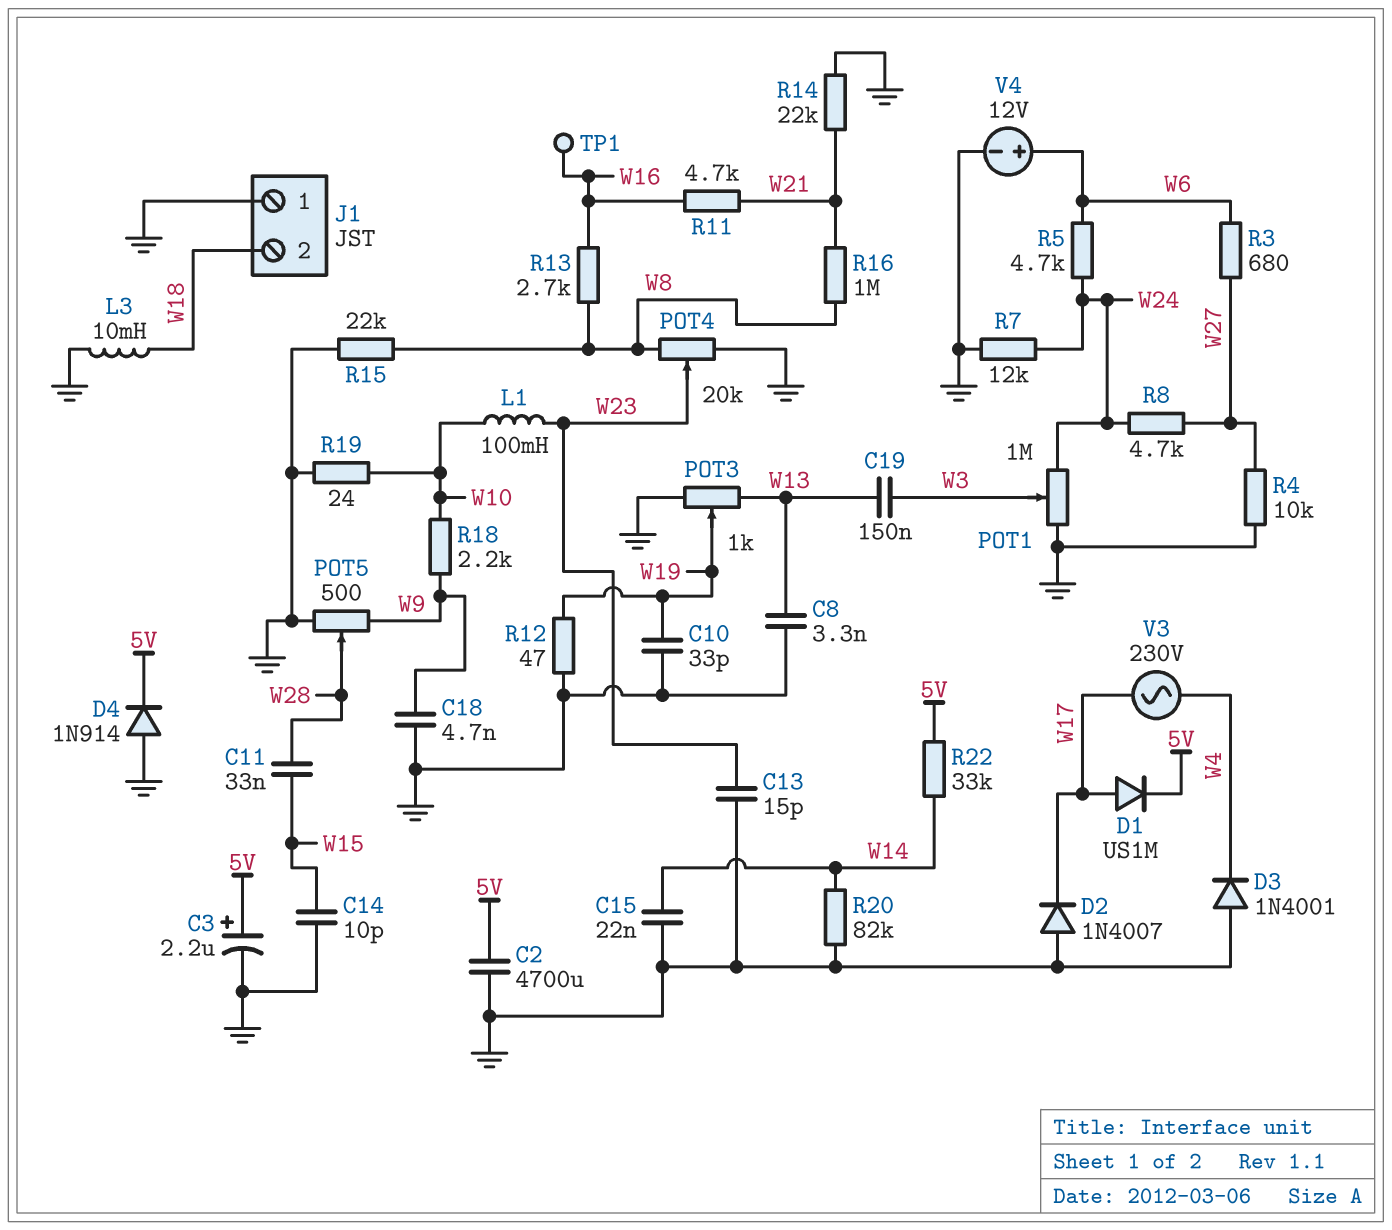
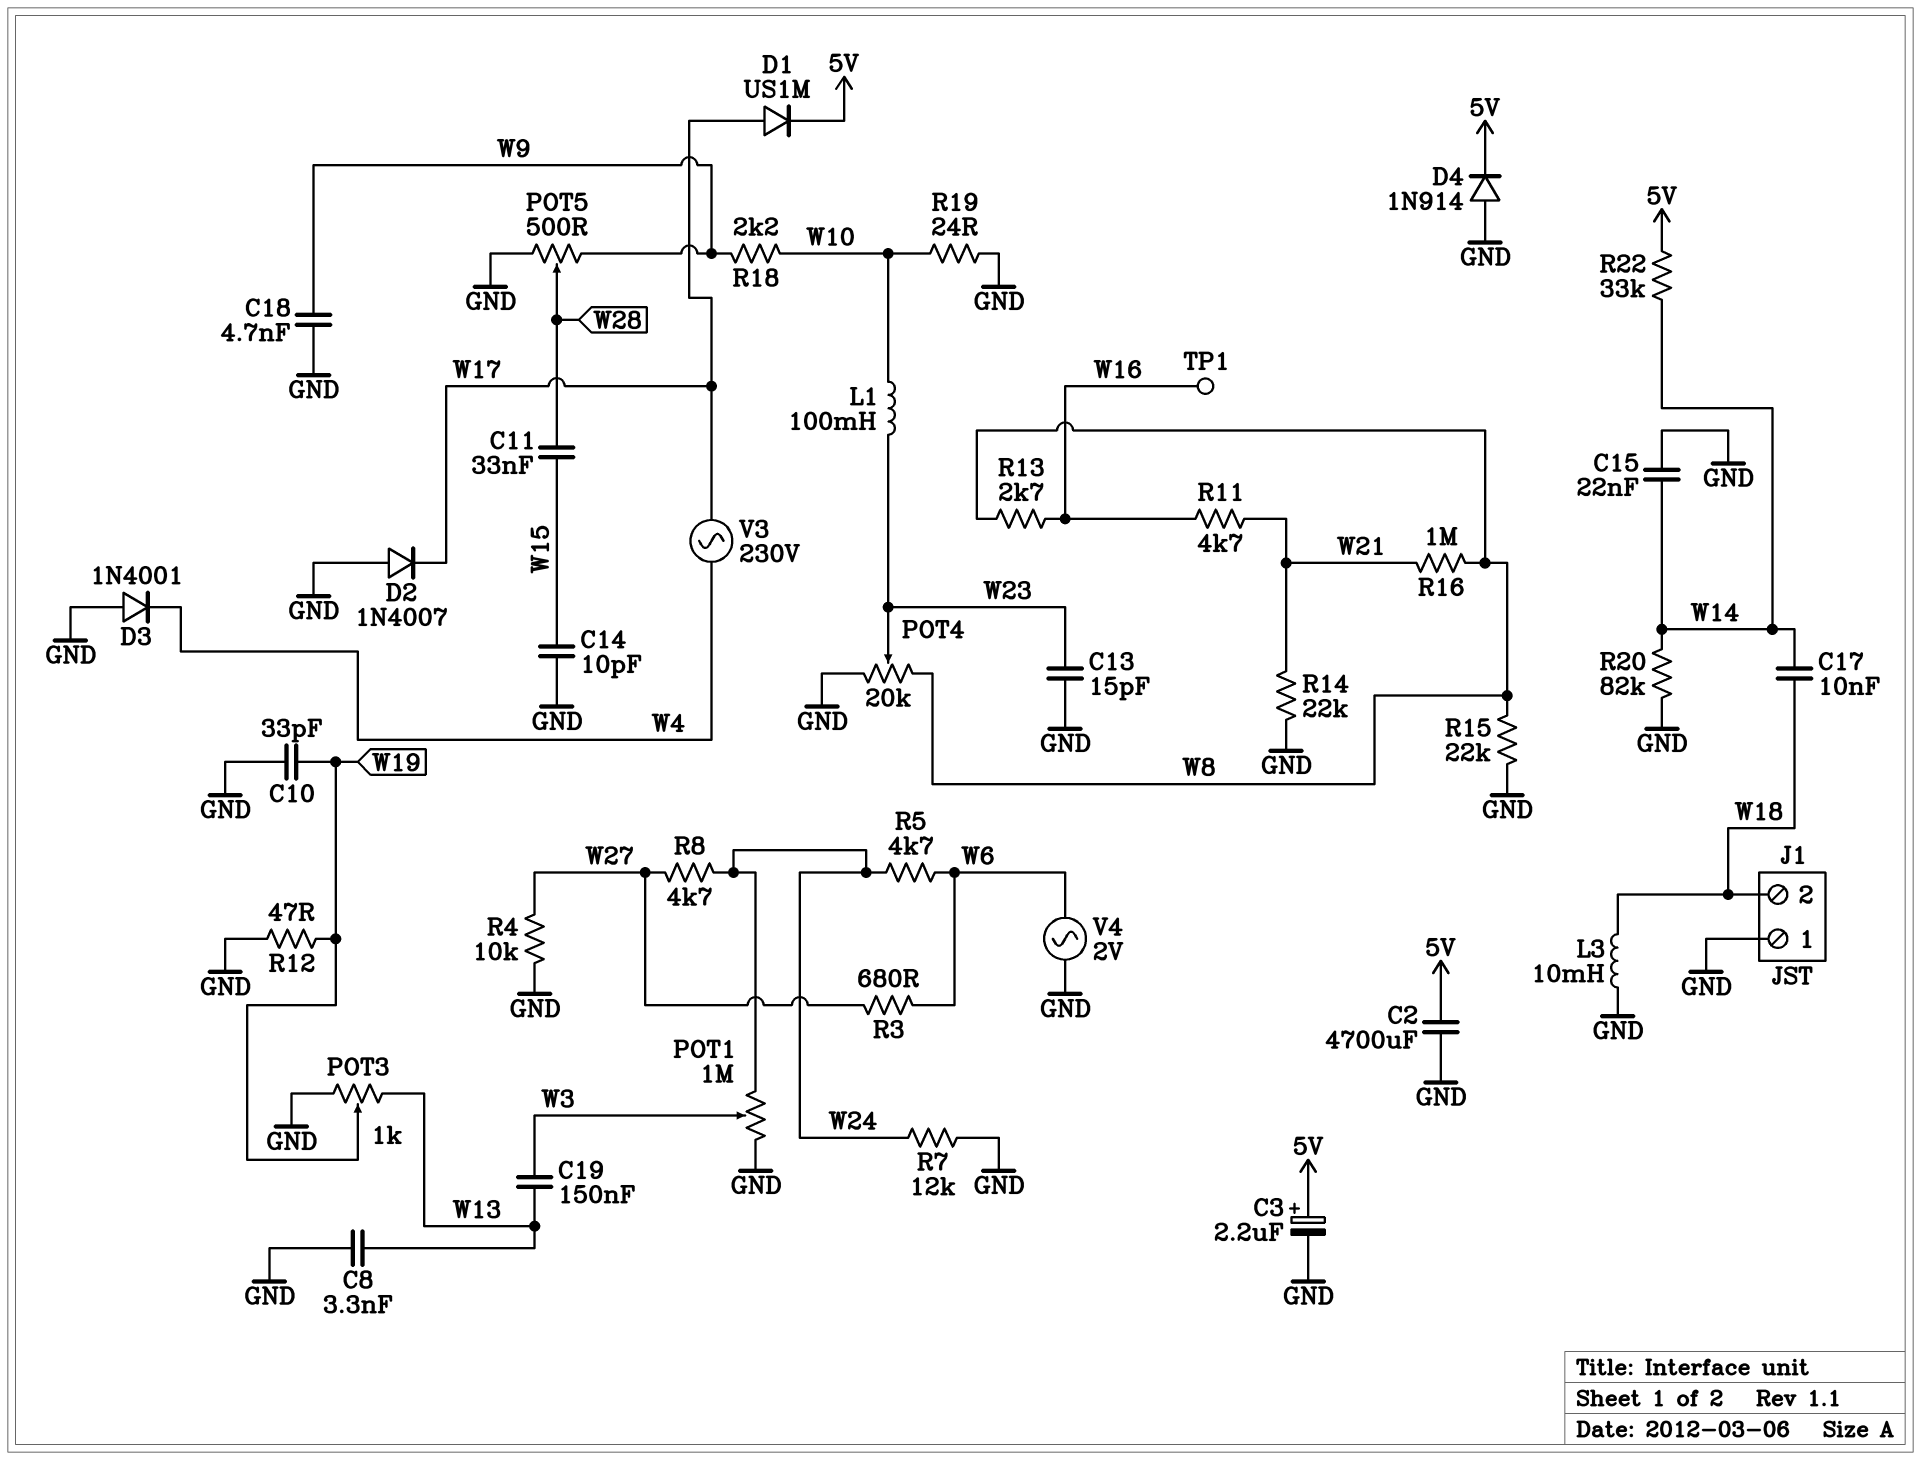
C17: none -> 10nF (W14, W18)
V4: 12V (plus W6, minus GND) -> AC 2V (GND, W6)

